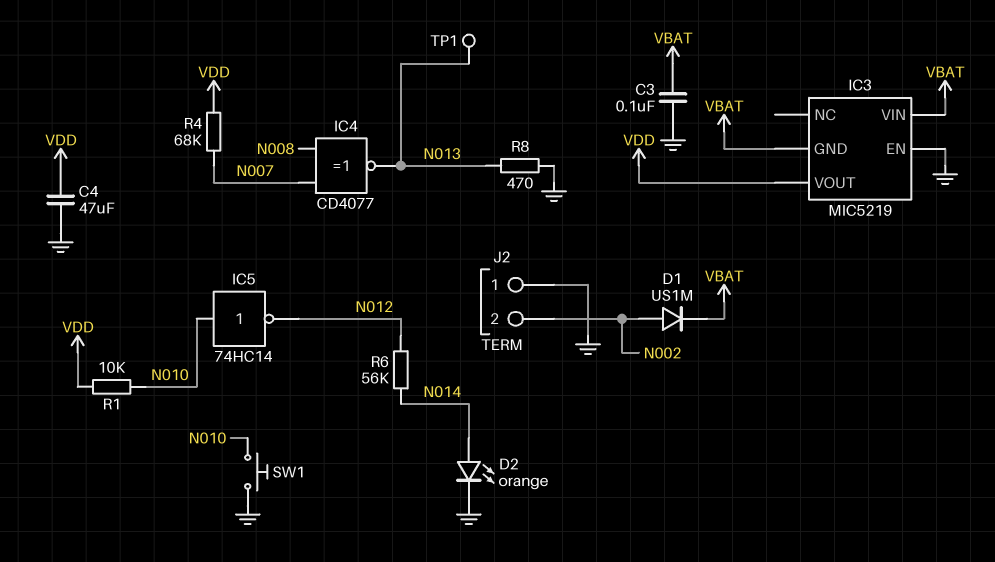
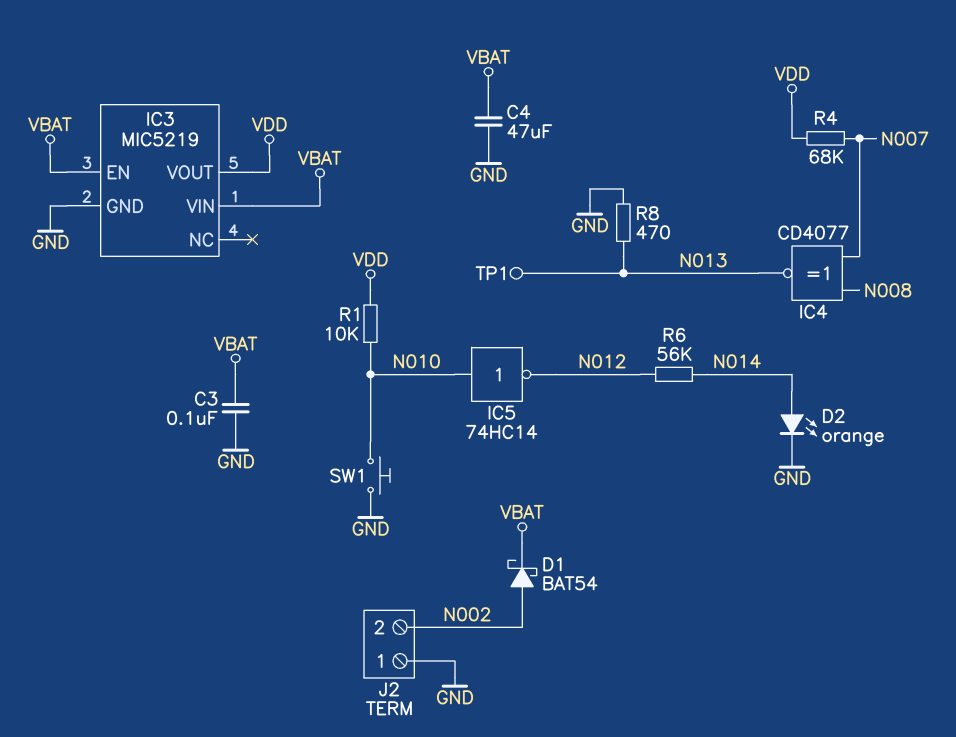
C4: 47uF (GND, VDD) -> 47uF (GND, VBAT)
D1: diode US1M (A N002, K VBAT) -> schottky BAT54 (A N002, K VBAT)
IC3 pin EN: GND -> VBAT
IC3 pin GND: VBAT -> GND

